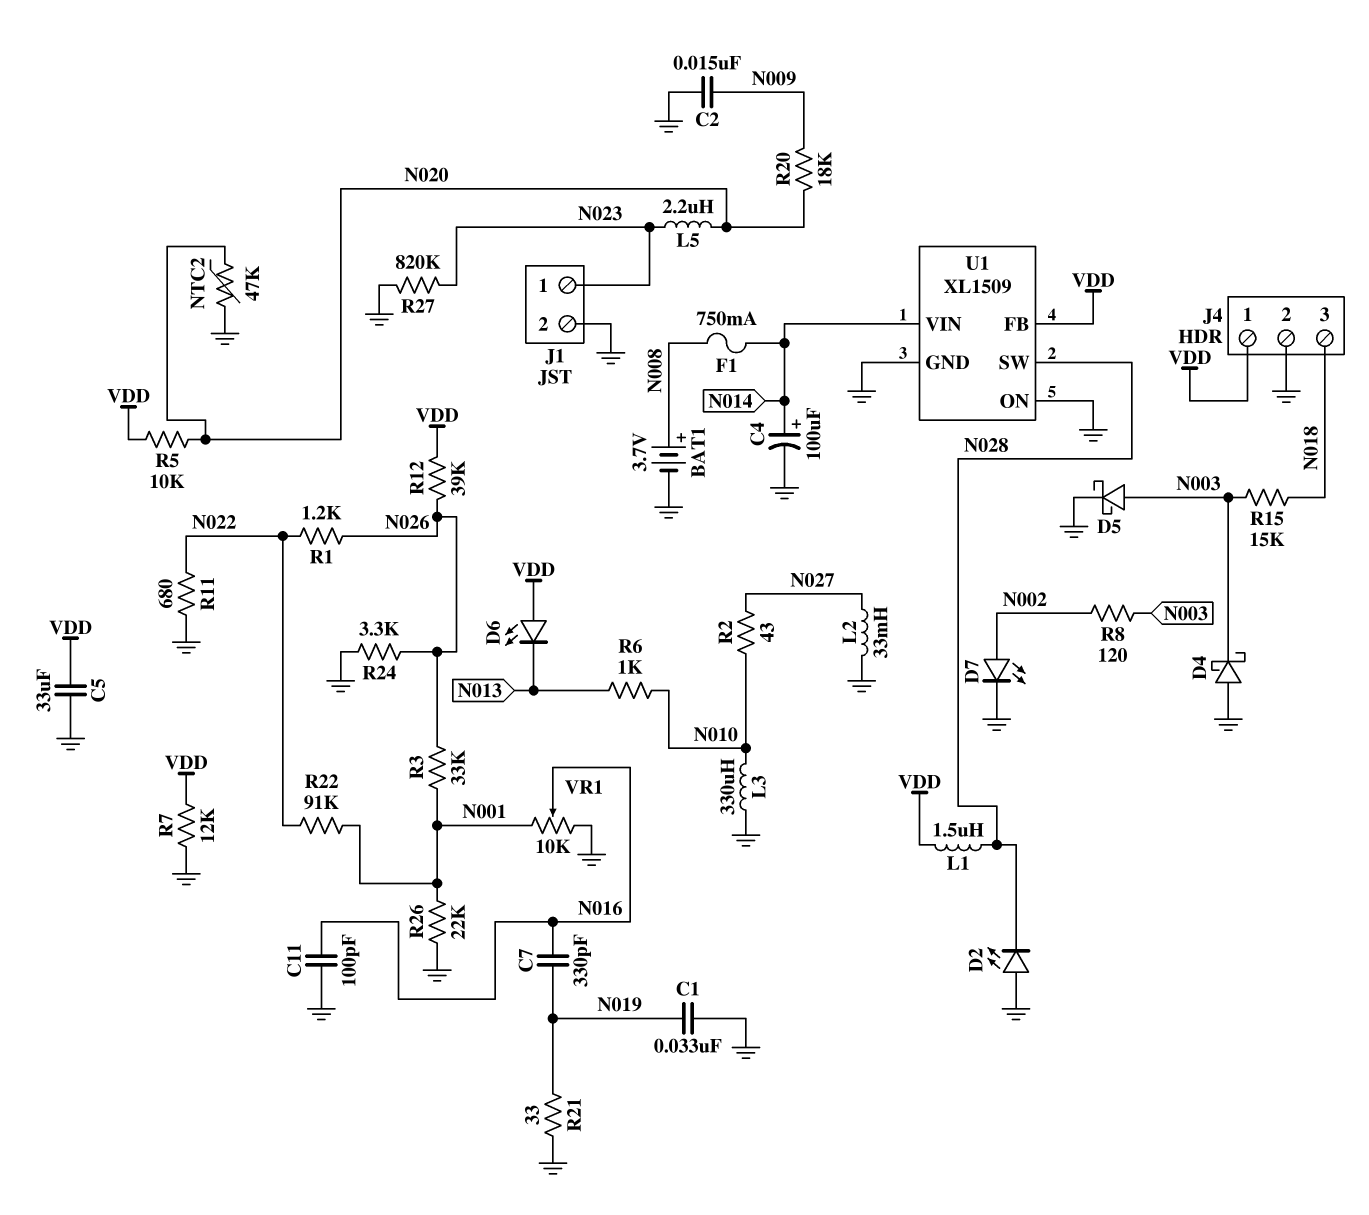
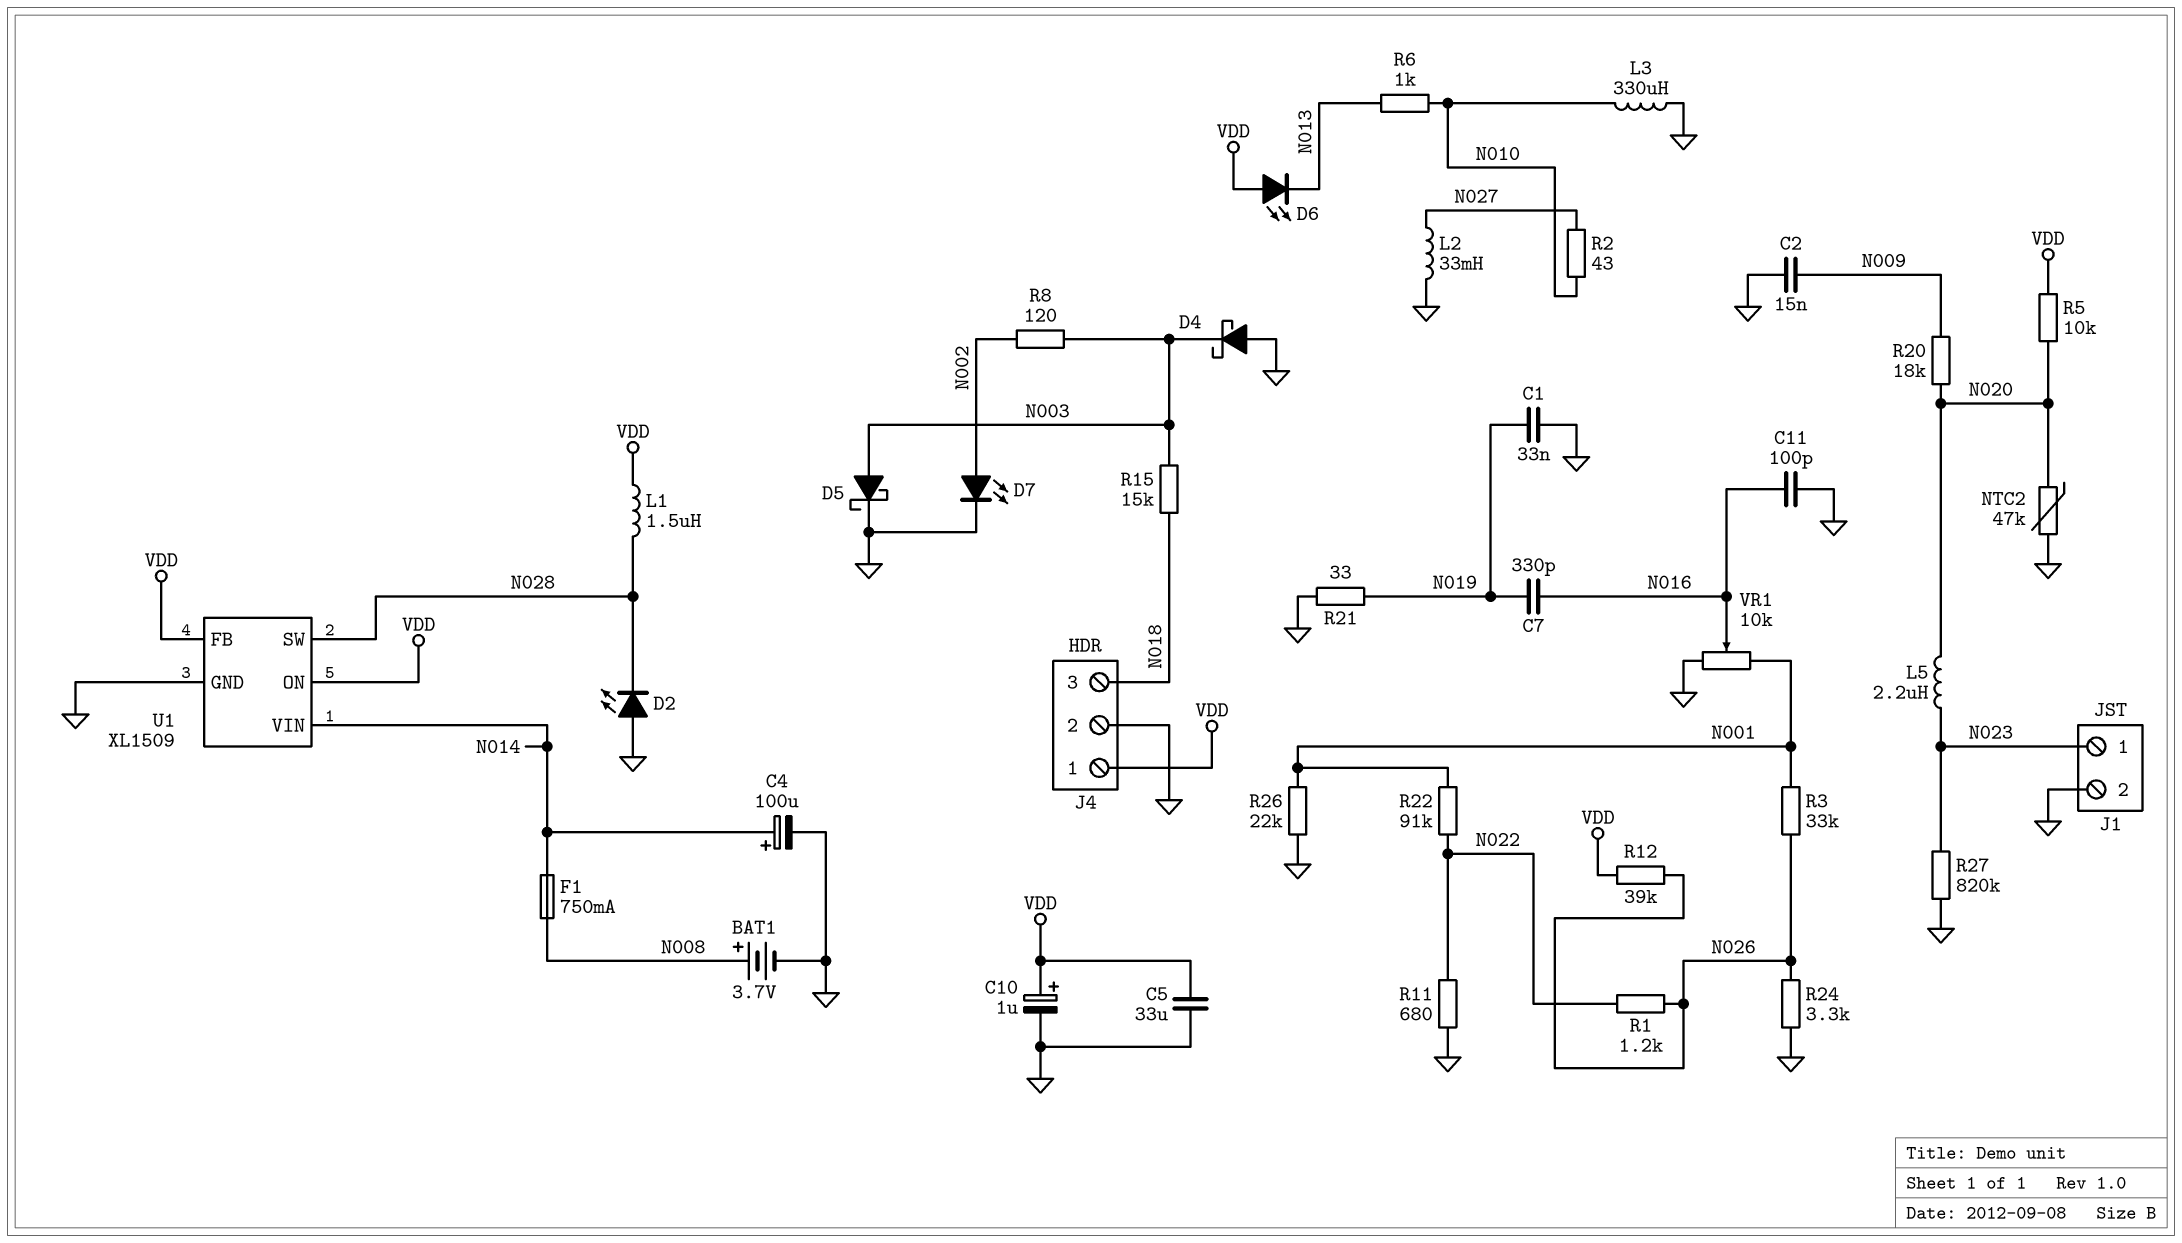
C10: none -> 1uF (plus VDD, minus GND)
R7: 12k (GND, VDD) -> none
U1 pin ON: GND -> VDD

